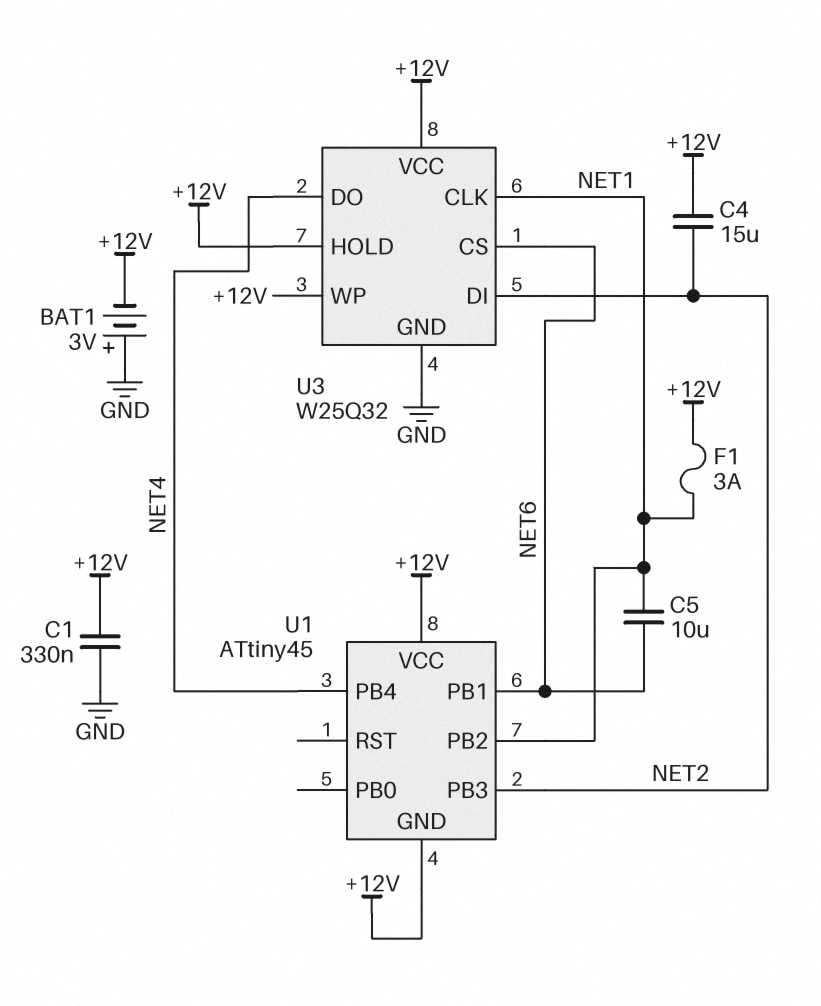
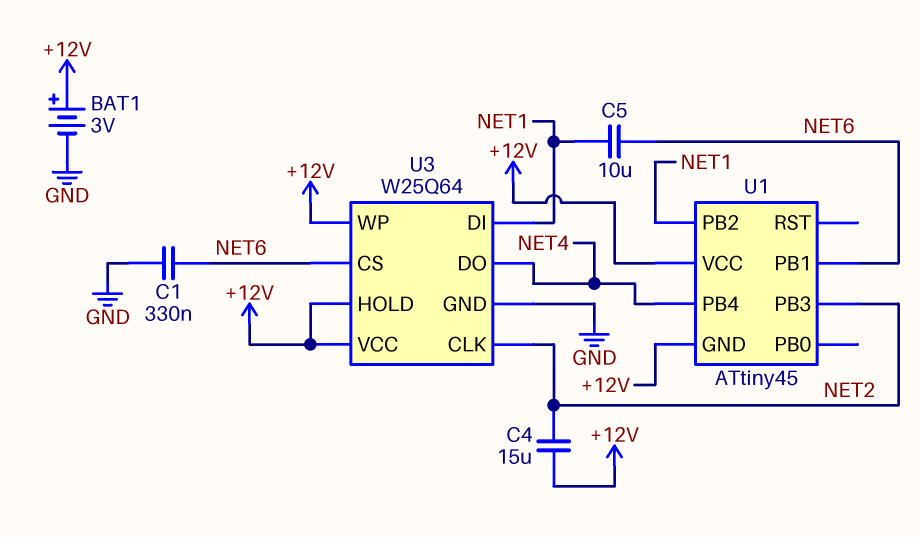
BAT1: 3V (plus GND, minus +12V) -> 3V (plus +12V, minus GND)
C1: 330nF (+12V, GND) -> 330nF (GND, NET6)
F1: 3A (+12V, NET1) -> none
U3: W25Q32 -> W25Q64
U3 pin CLK: NET1 -> NET2
U3 pin DI: NET2 -> NET1

